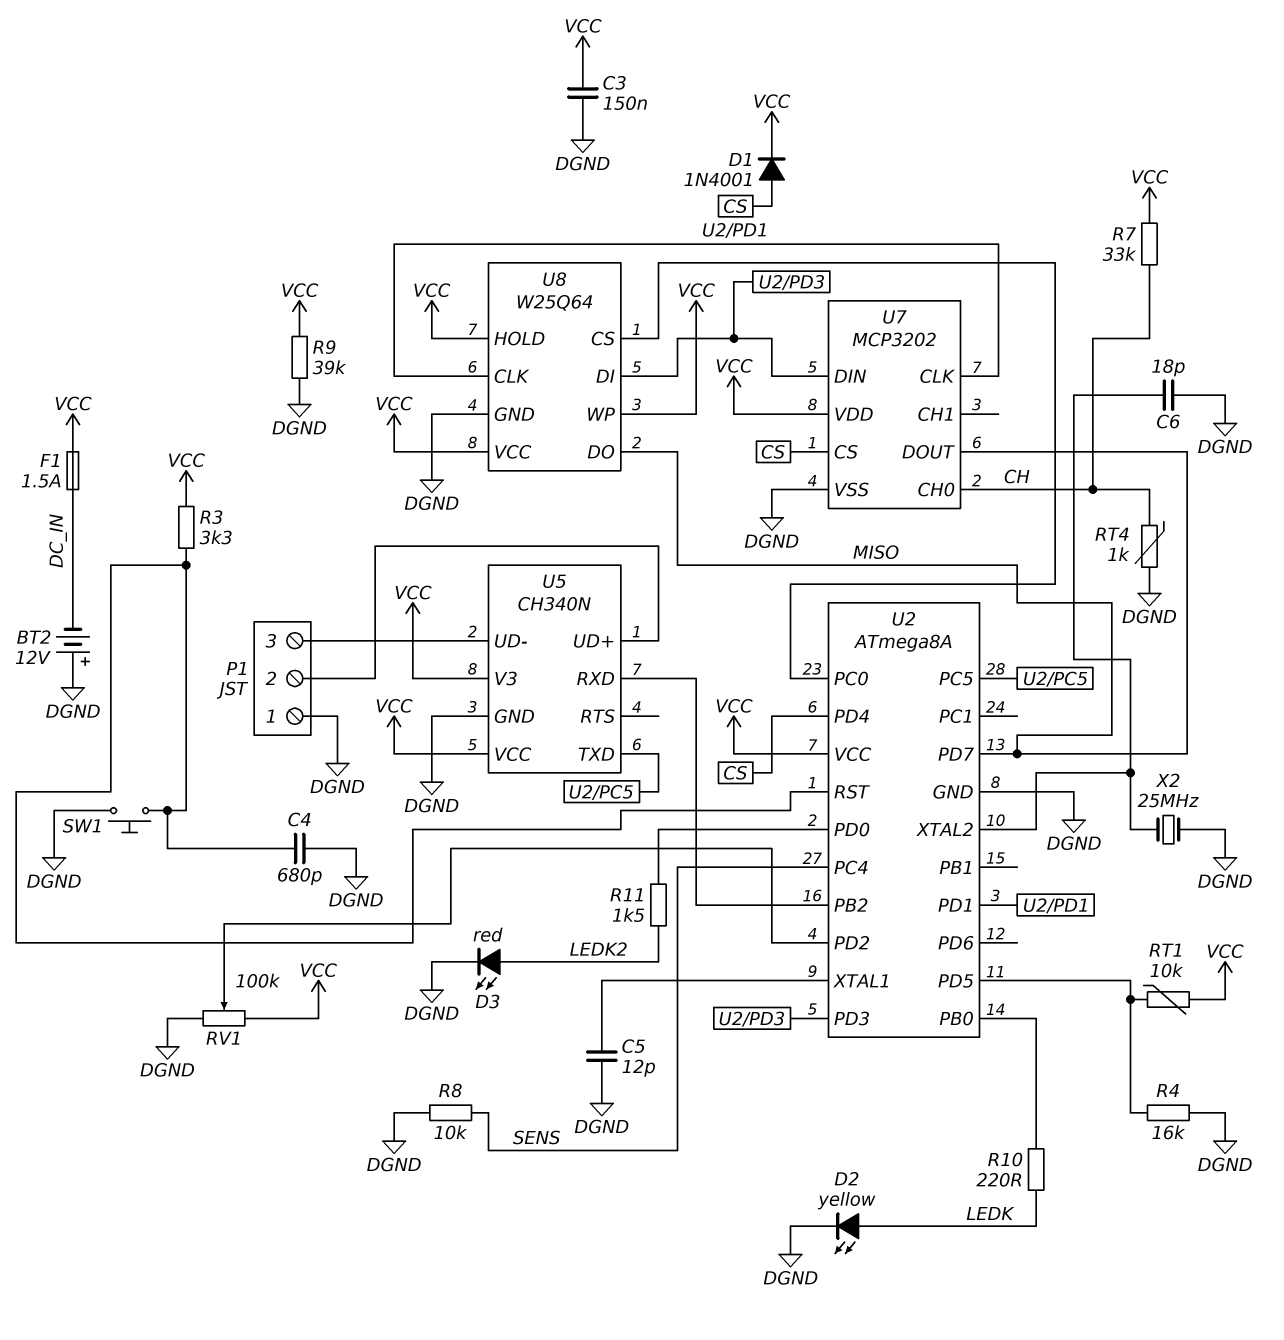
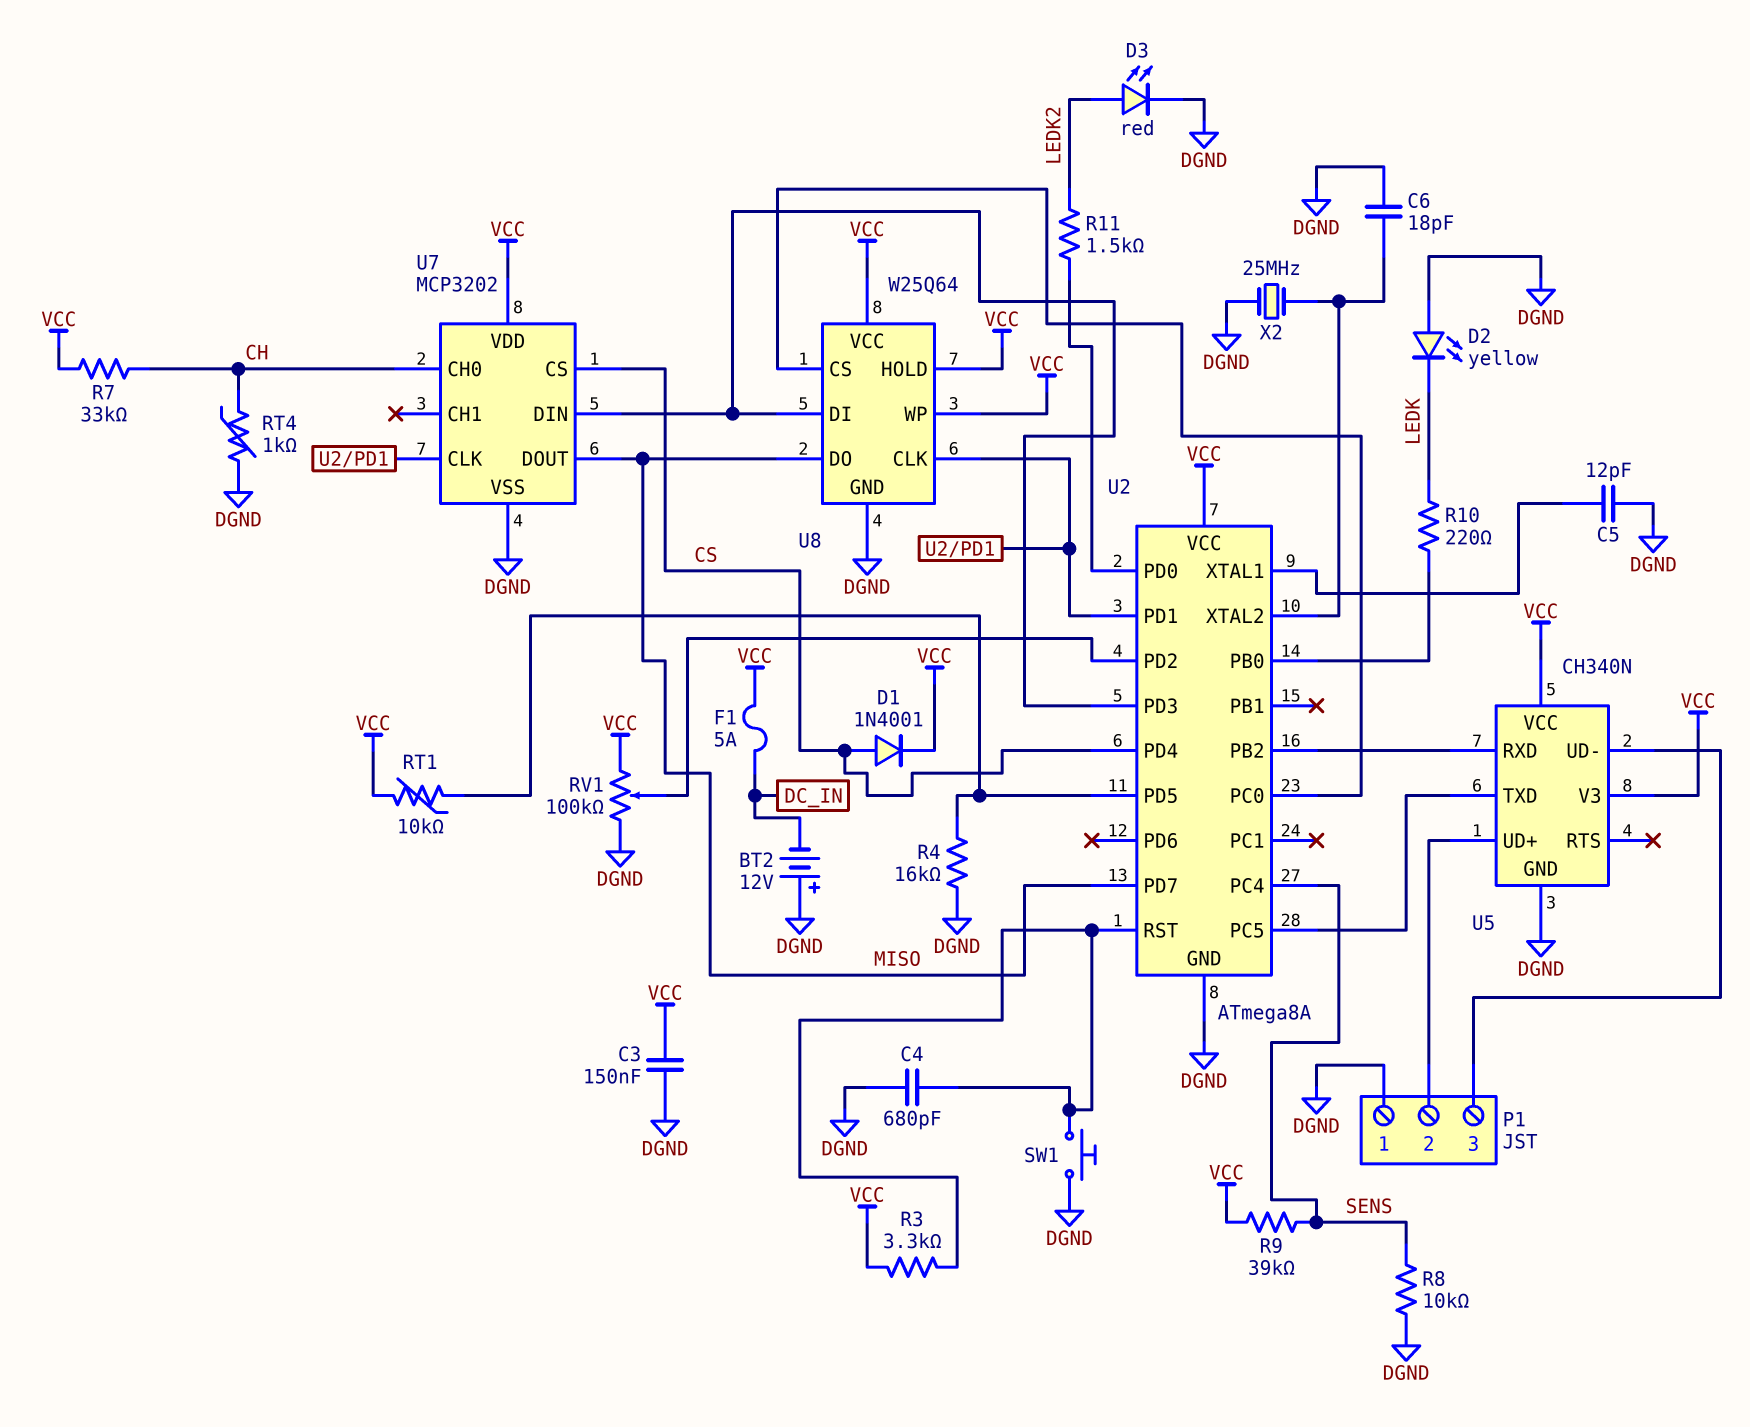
D2: LED yellow (A LEDK, K DGND) -> LED yellow (A DGND, K LEDK)
F1: 1.5A (DC_IN, VCC) -> 5A (DC_IN, VCC)
R9: 39k (DGND, VCC) -> 39k (SENS, VCC)

